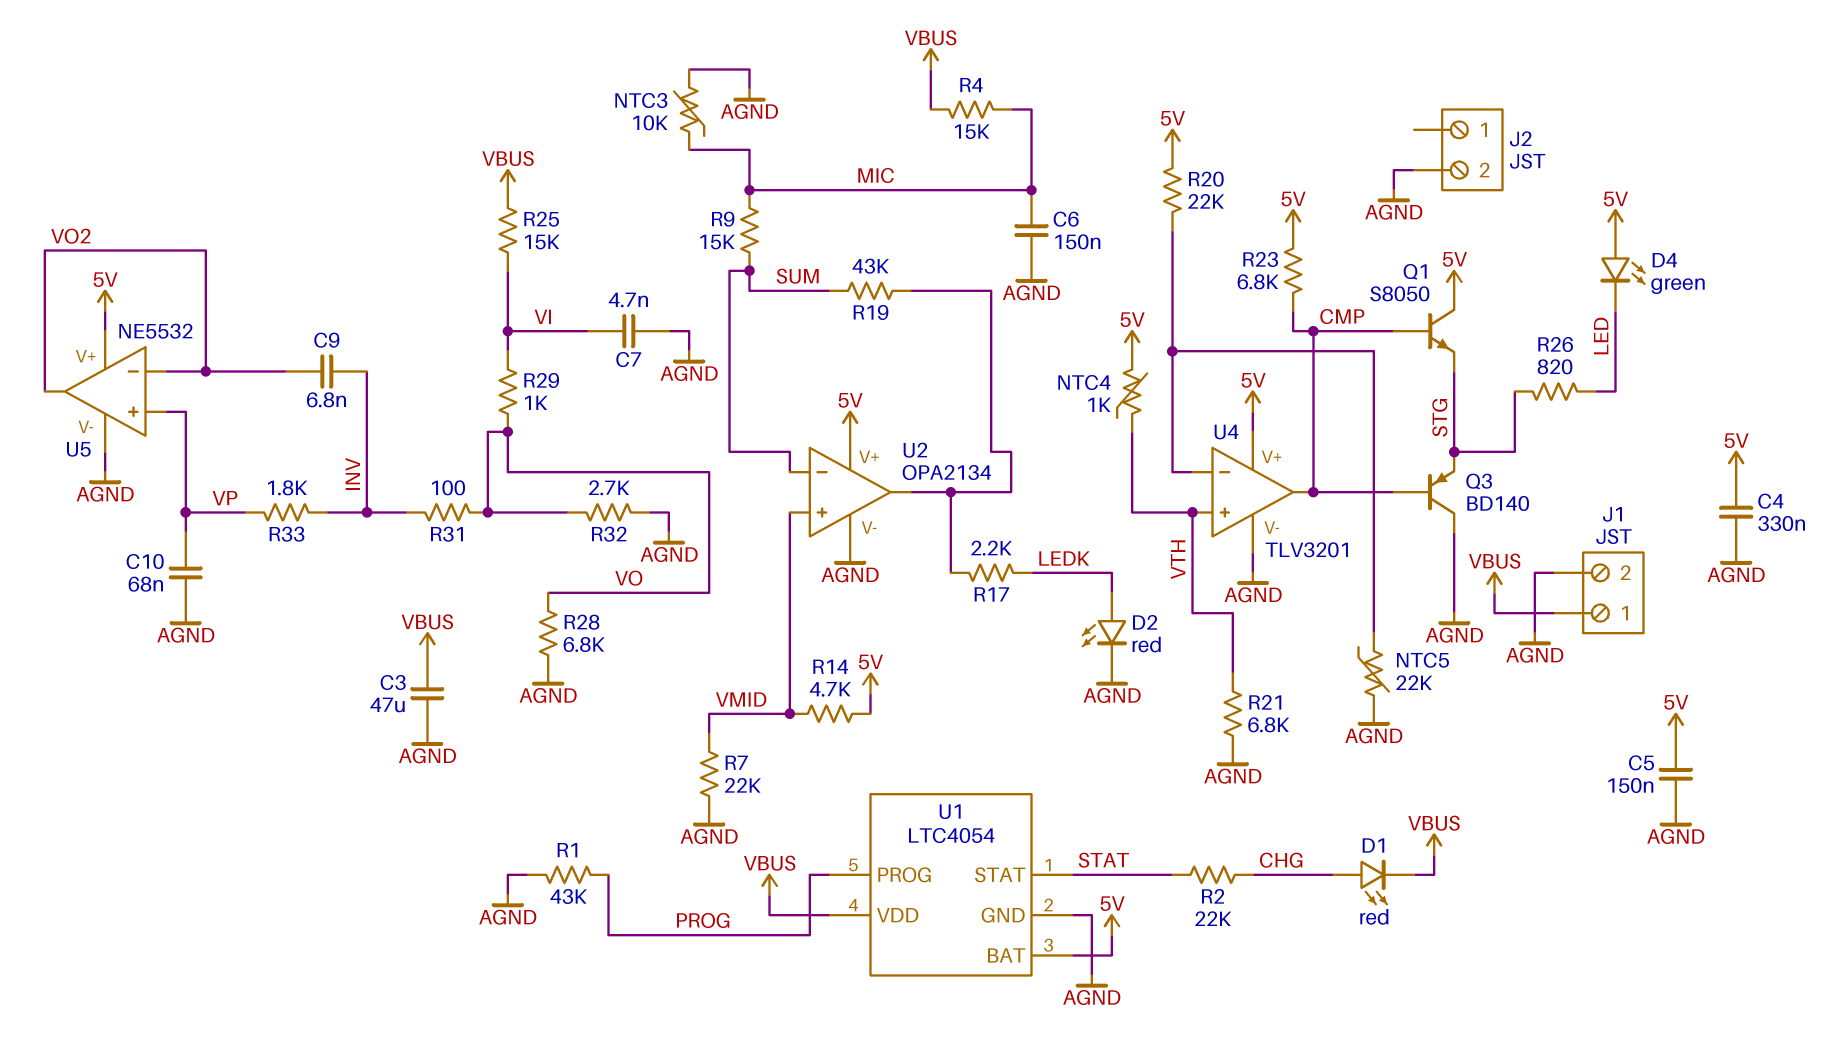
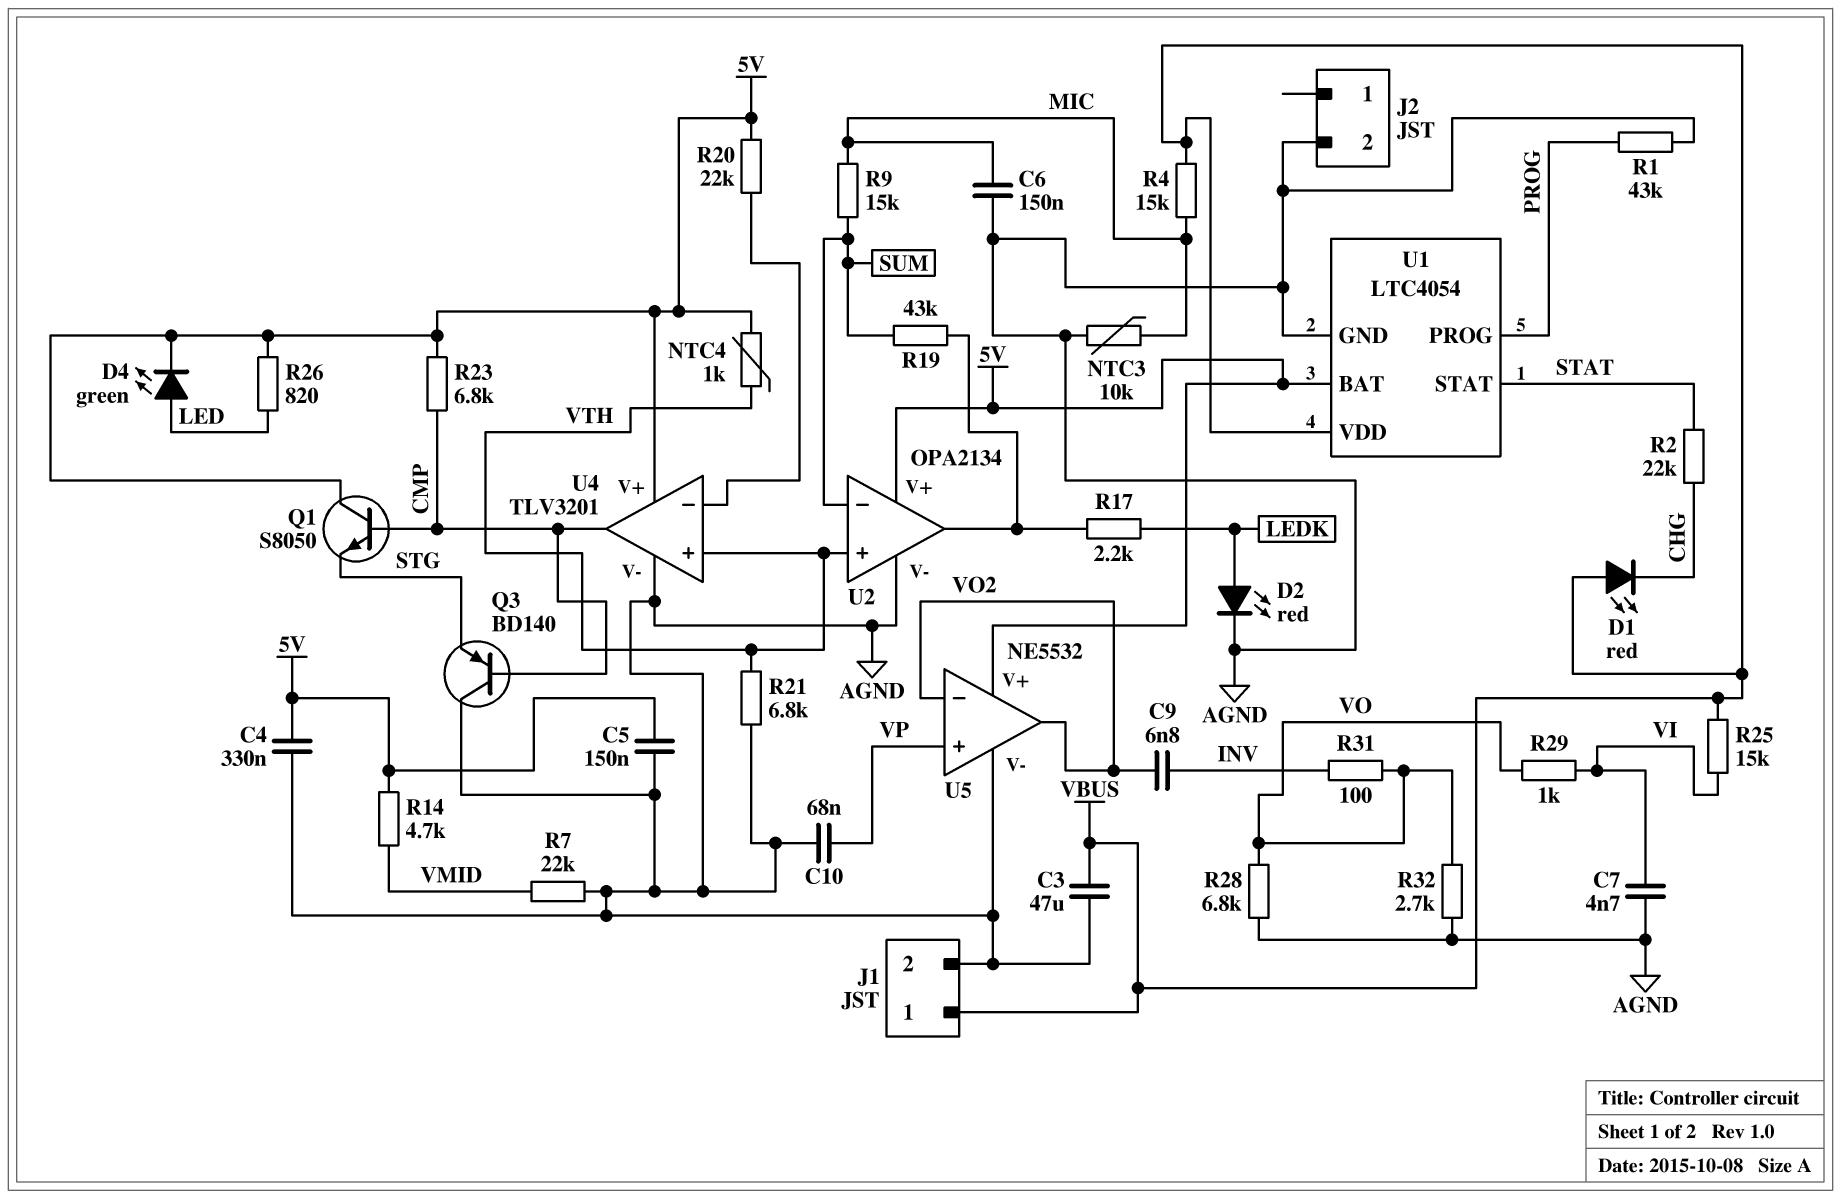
D1: LED red (A CHG, K VBUS) -> LED red (A VBUS, K CHG)
D4: LED green (A 5V, K LED) -> LED green (A LED, K 5V)
NTC5: 22k (AGND, U4/in-) -> none
R26: 820 (LED, STG) -> 820 (5V, LED)
R33: 1.8k (INV, VP) -> none
U2 pin in+: VMID -> VTH

